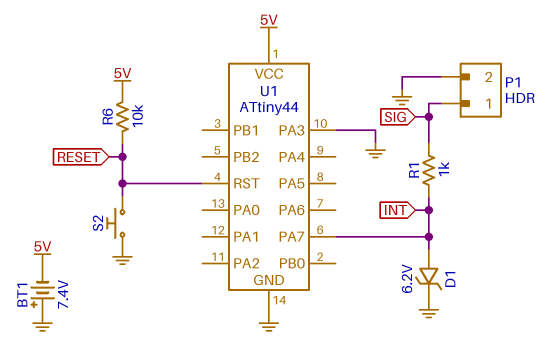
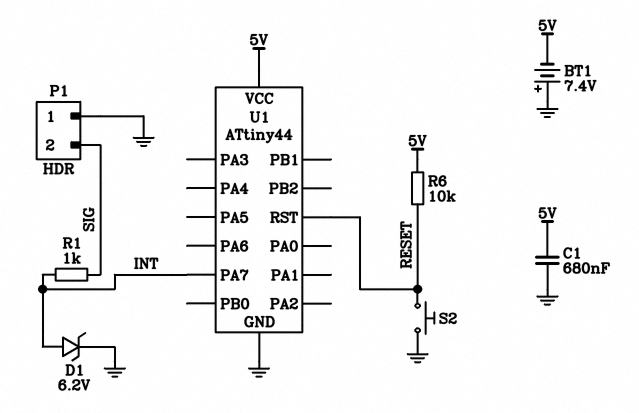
C1: none -> 680nF (5V, GND)
P1 pin 1: SIG -> GND
P1 pin 2: GND -> SIG
U1 pin PA3: GND -> none

